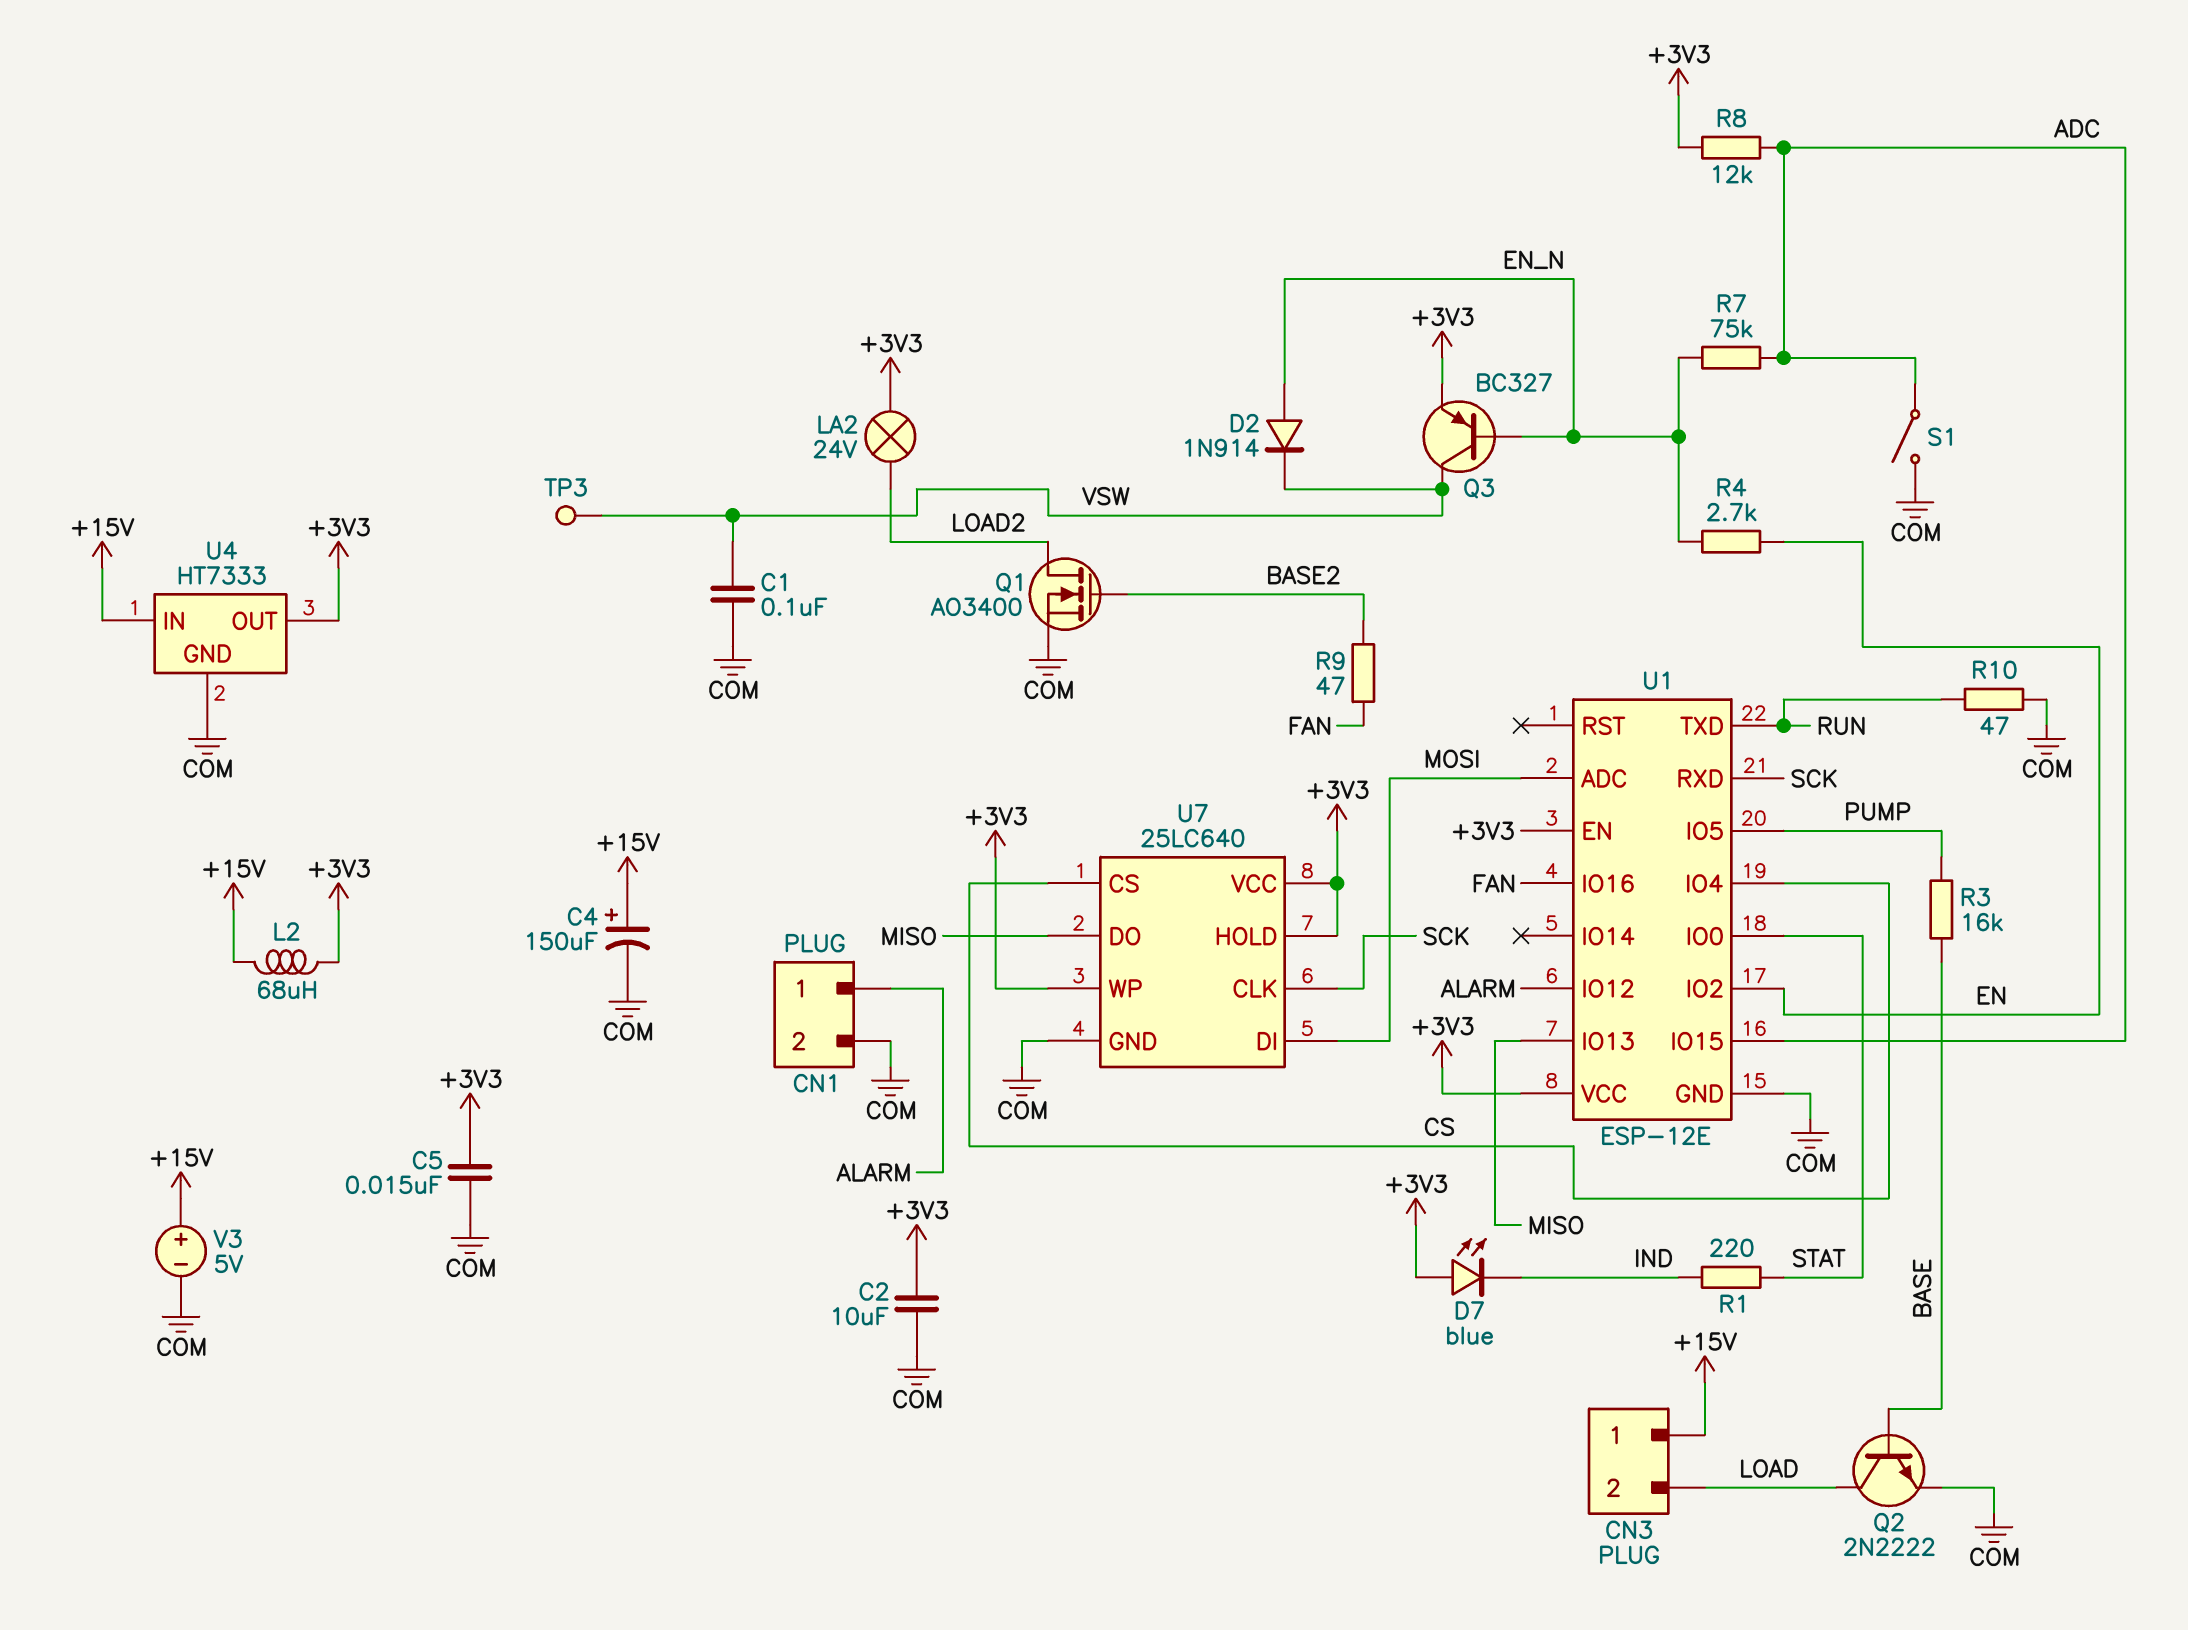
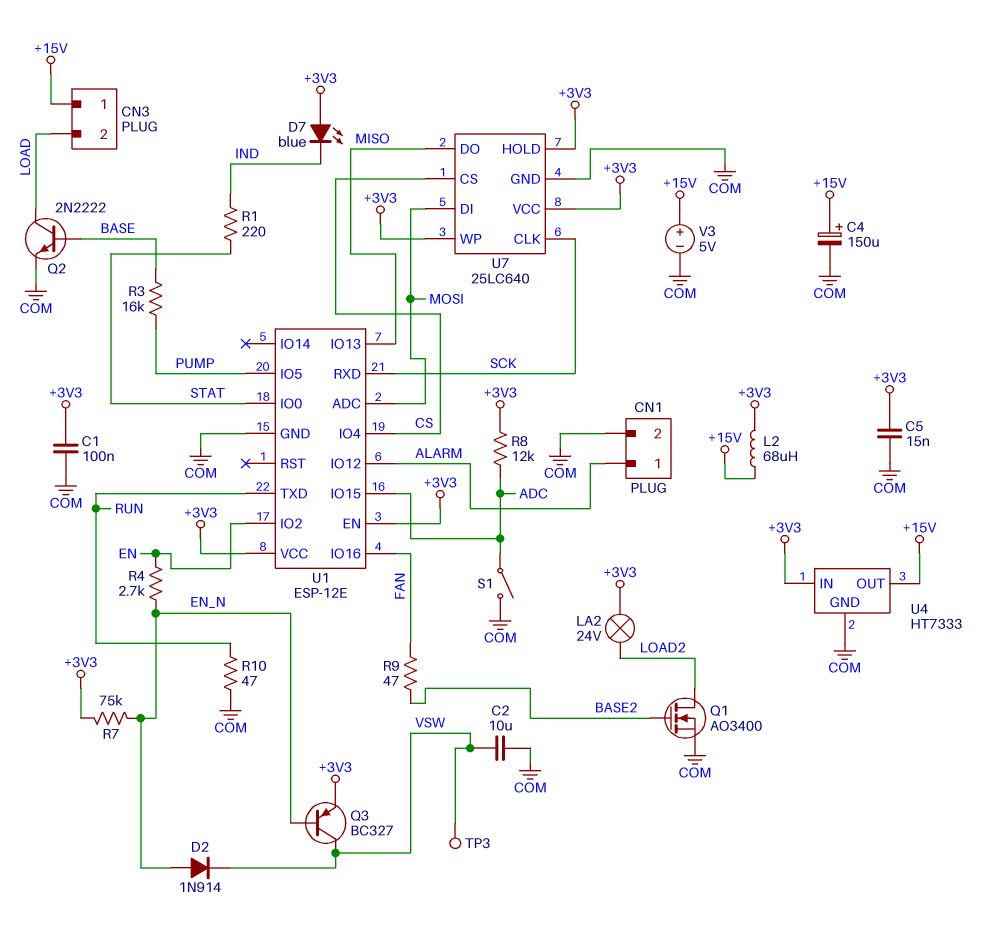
C1: 100nF (COM, VSW) -> 100nF (+3V3, COM)
C2: 10uF (+3V3, COM) -> 10uF (COM, VSW)
R7: 75k (ADC, EN_N) -> 75k (+3V3, EN_N)
U4 pin IN: +15V -> +3V3
U4 pin OUT: +3V3 -> +15V

